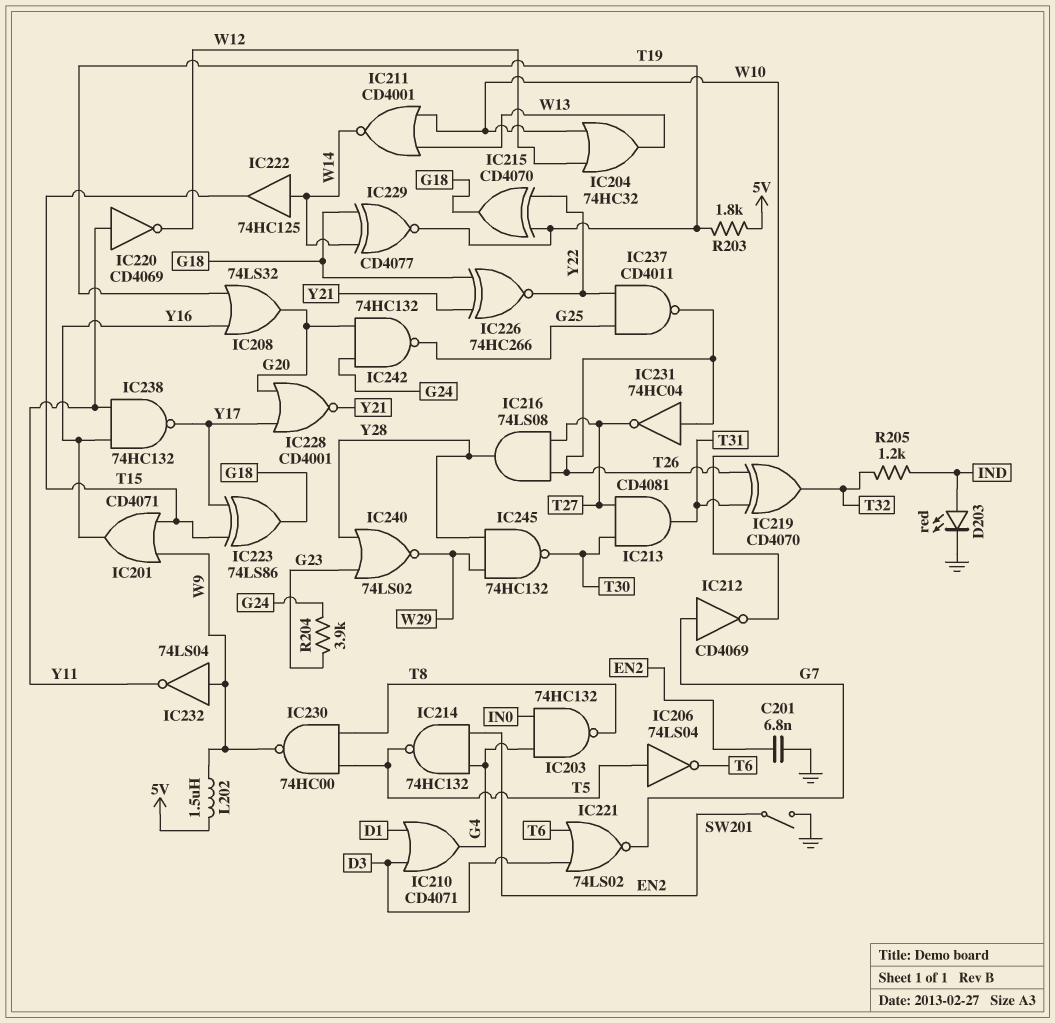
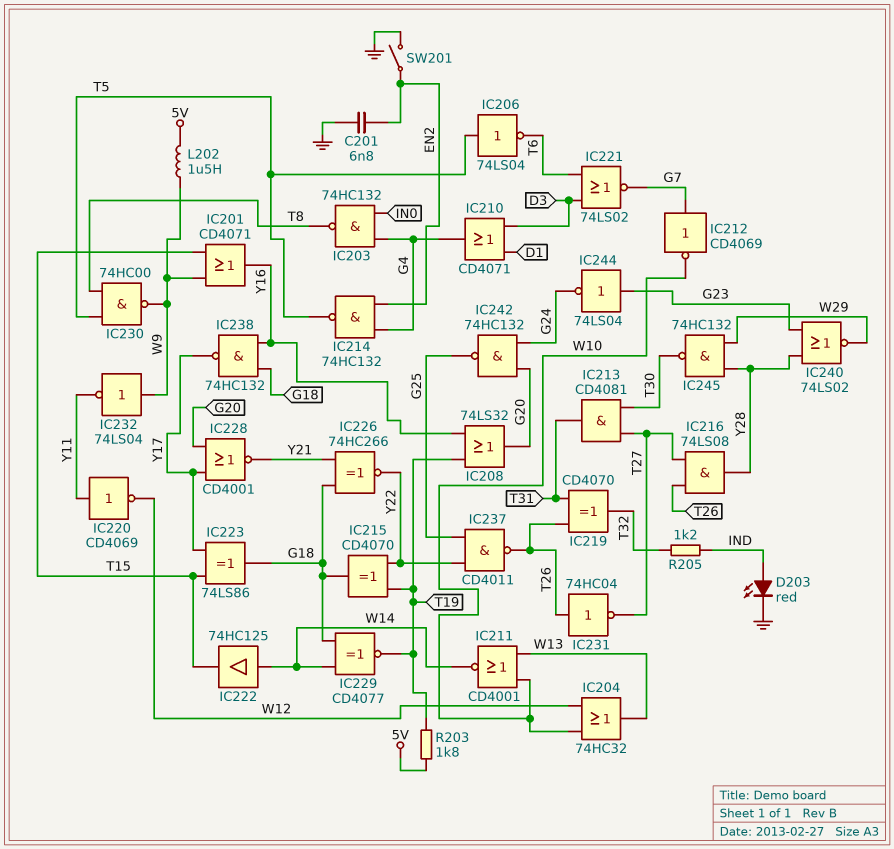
IC238: NAND 74HC132 (in Y11, in Y16, out Y17) -> NAND 74HC132 (in G18, in Y16, out Y17)
IC244: none -> NOT 74LS04 (in G23, out G24)
R204: 3.9k (G23, G24) -> none

